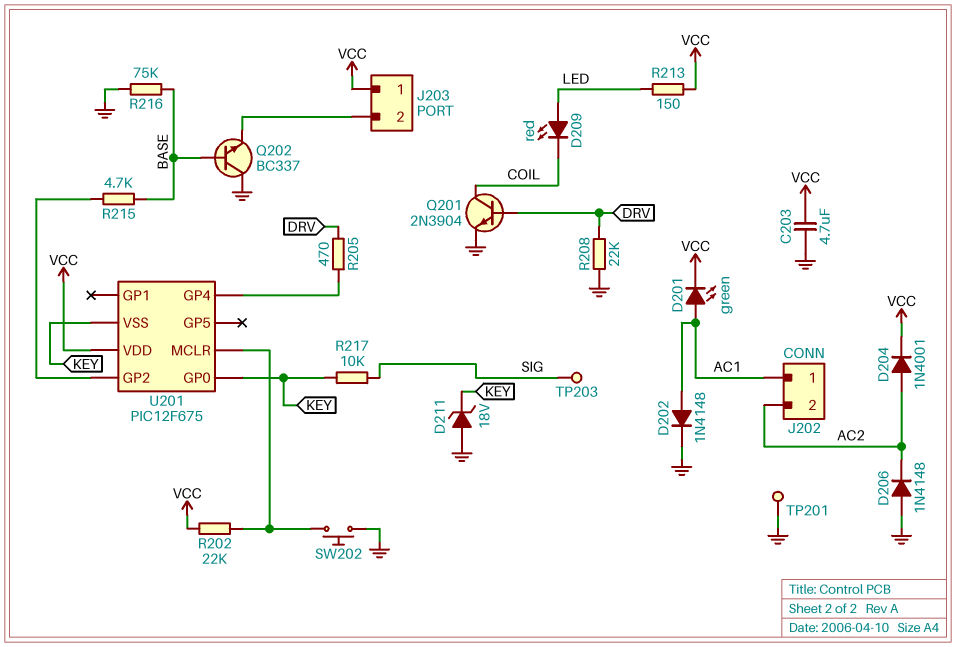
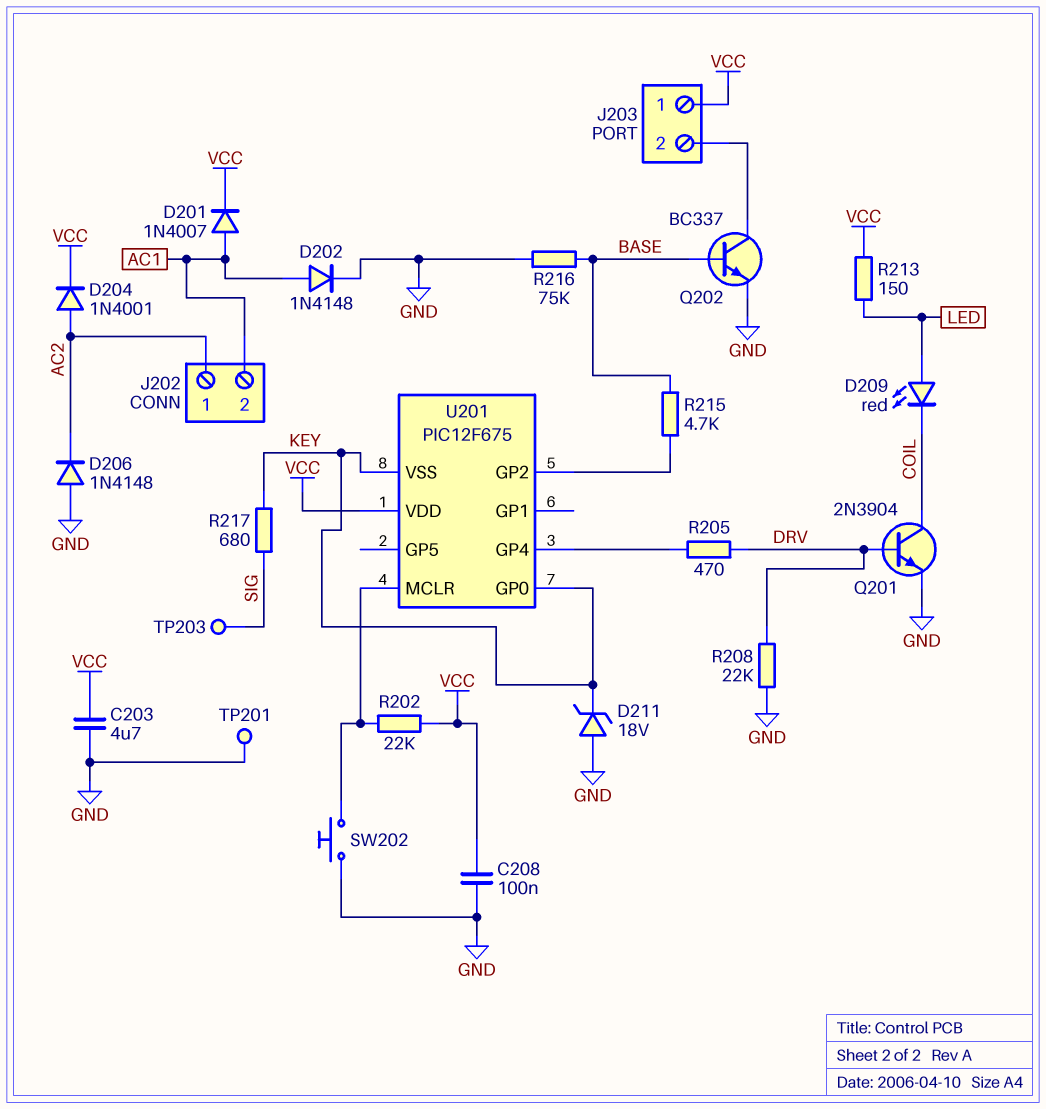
C208: none -> 100nF (GND, VCC)
D201: LED green (A AC1, K VCC) -> diode 1N4007 (A AC1, K VCC)
J202 pin 1: AC1 -> AC2
J202 pin 2: AC2 -> AC1
Q202: NPN BC337 (B BASE, C GND, E J203/2) -> NPN BC337 (B BASE, C J203/2, E GND)
R217: 10k (KEY, SIG) -> 680 (KEY, SIG)

